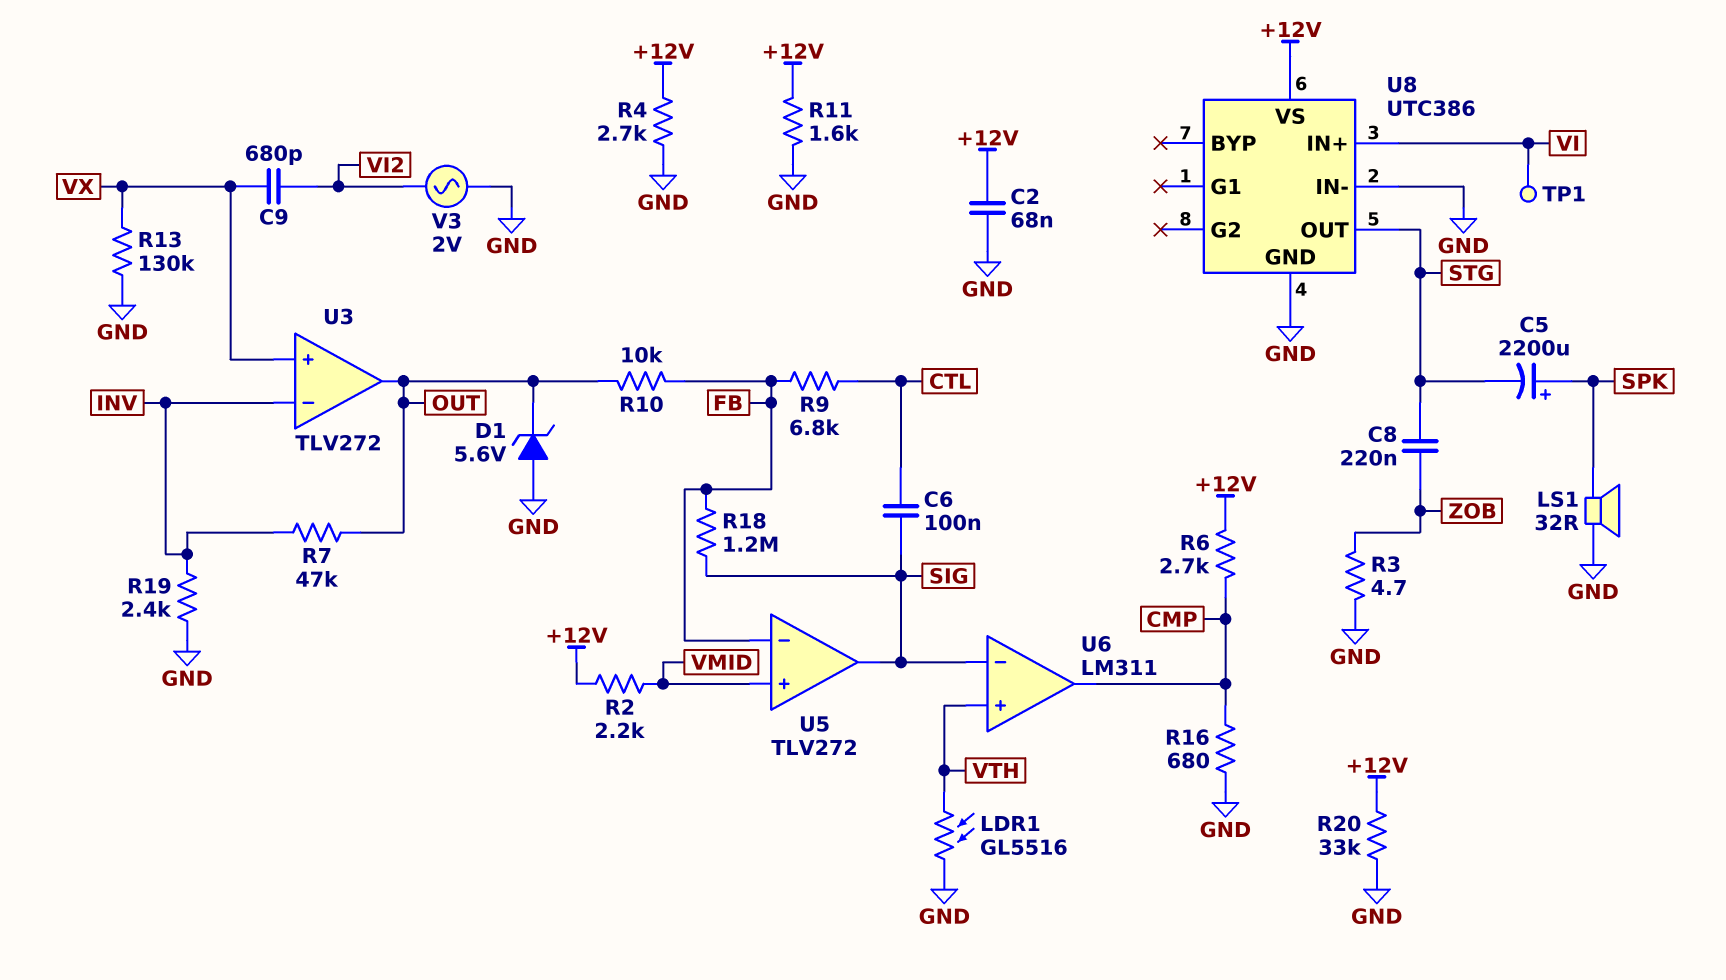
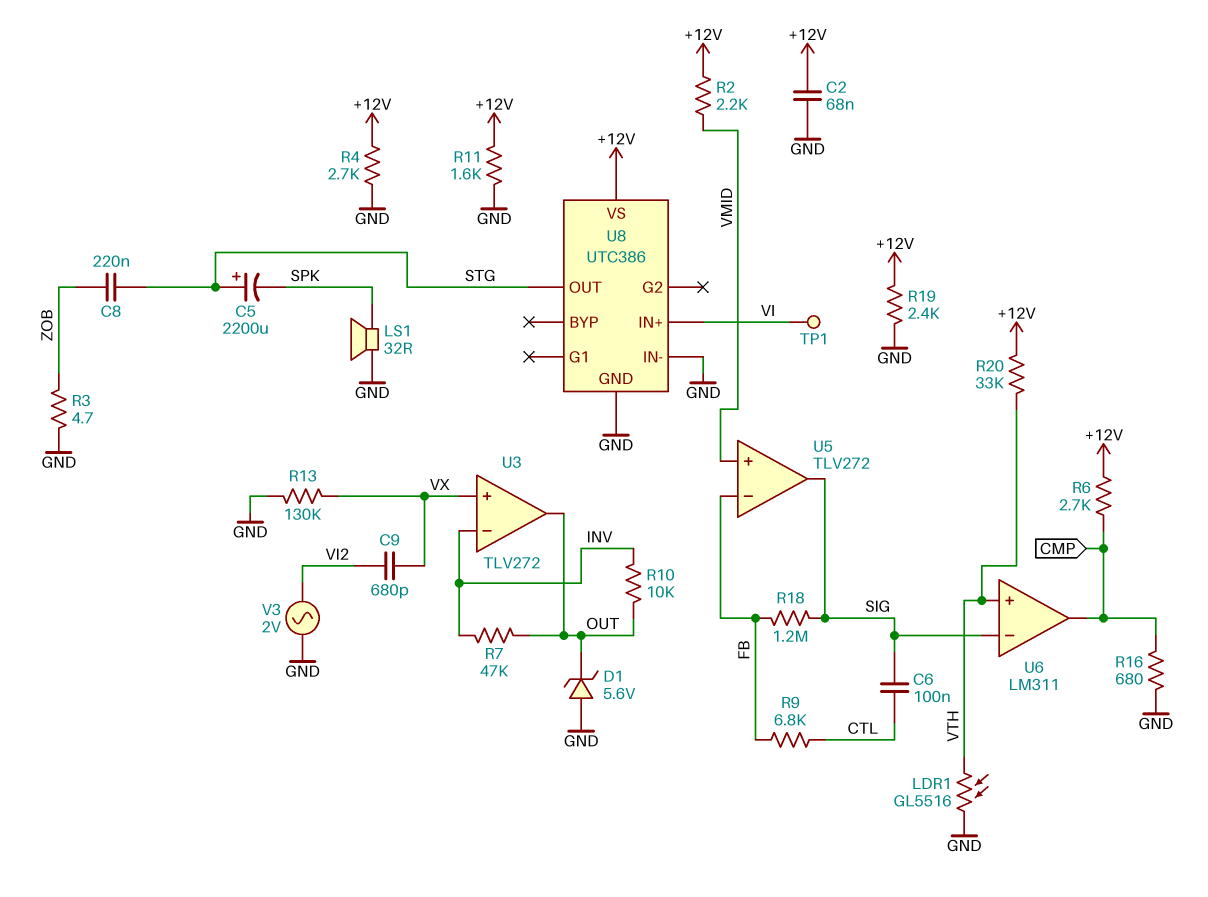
C5: 2200uF (plus SPK, minus STG) -> 2200uF (plus STG, minus SPK)
R10: 10k (FB, OUT) -> 10k (INV, OUT)
R19: 2.4k (GND, INV) -> 2.4k (+12V, GND)
R20: 33k (+12V, GND) -> 33k (+12V, VTH)

